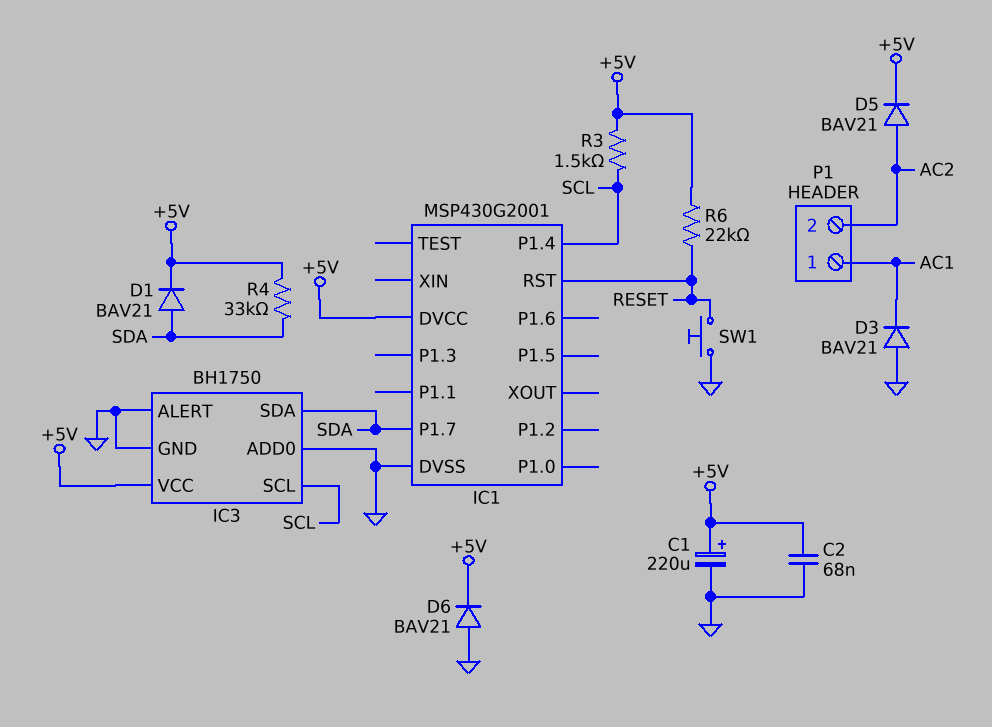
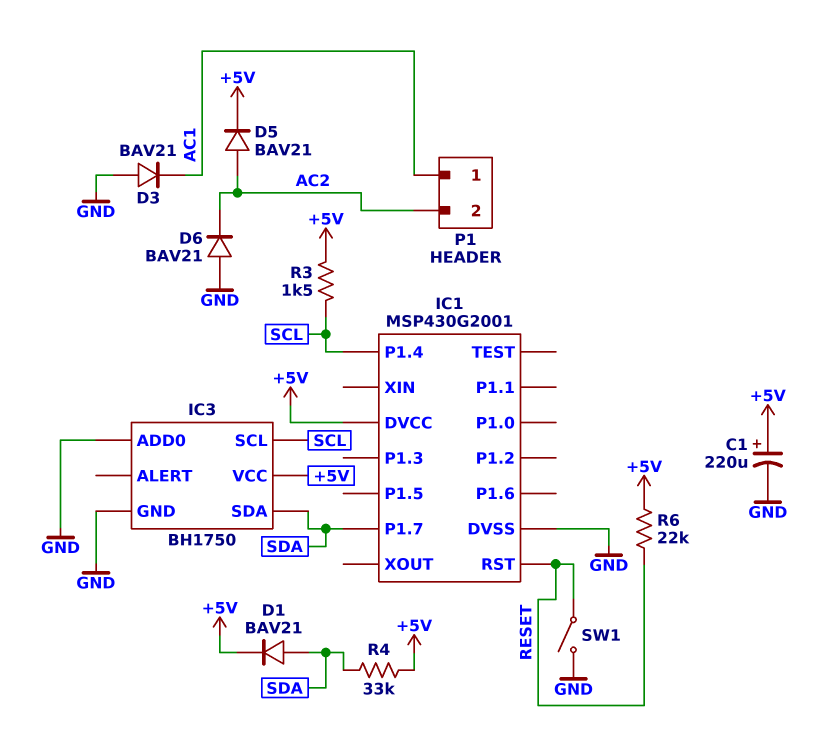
C2: 68nF (+5V, GND) -> none
D6: diode BAV21 (A GND, K +5V) -> diode BAV21 (A GND, K AC2)
IC3 pin ALERT: GND -> none
SW1: button (GND, RESET) -> switch (GND, RESET)

